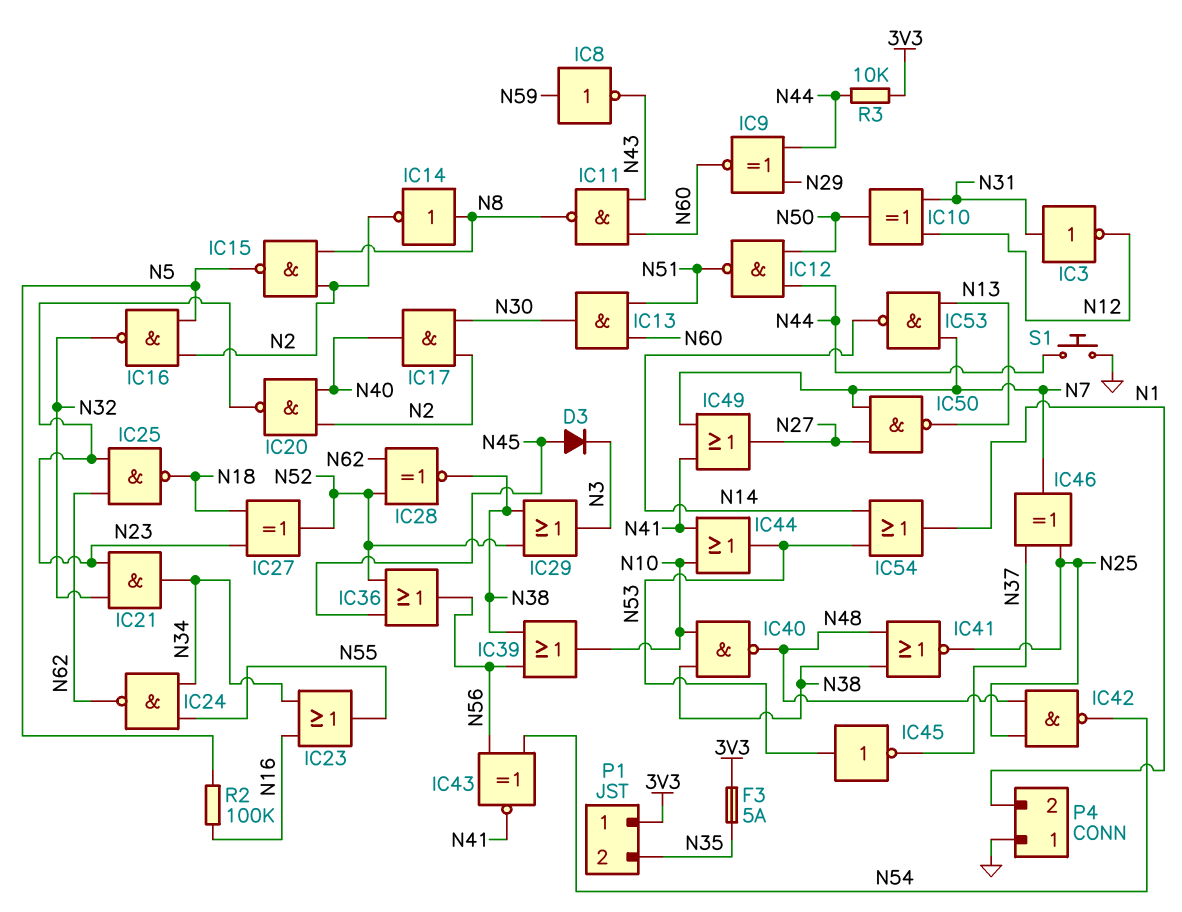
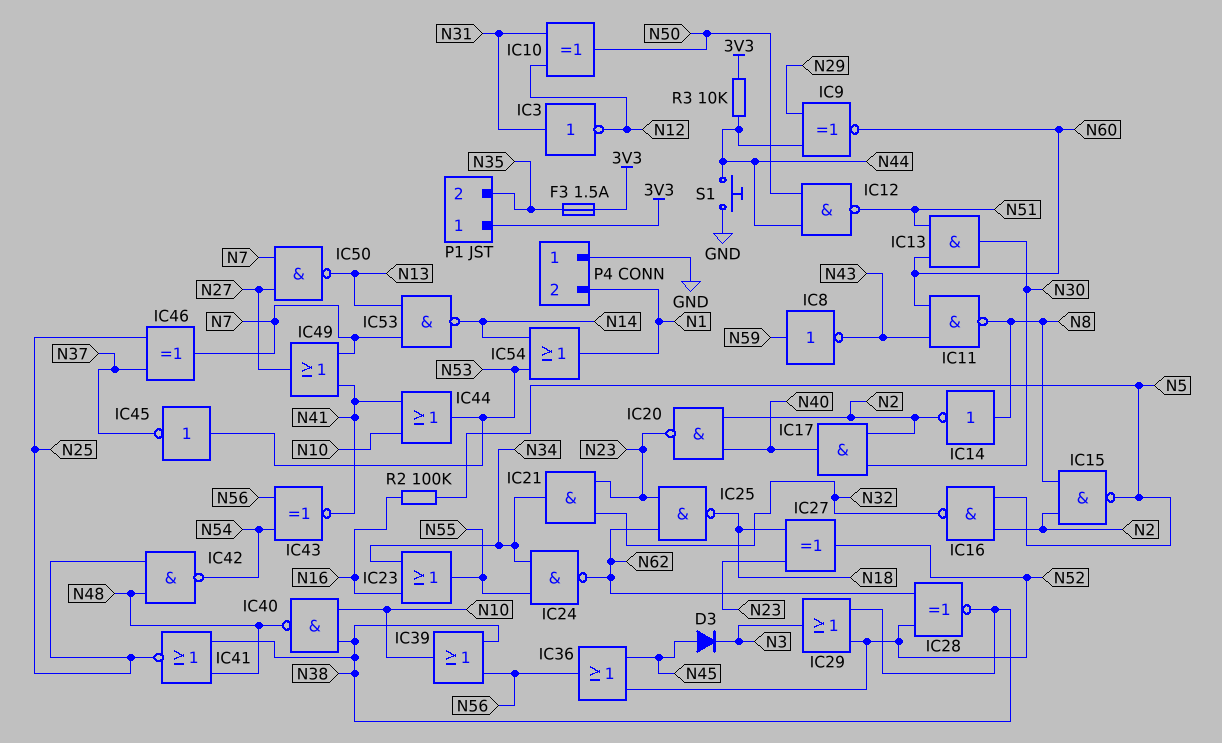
F3: 5A (3V3, N35) -> 1.5A (3V3, N35)

